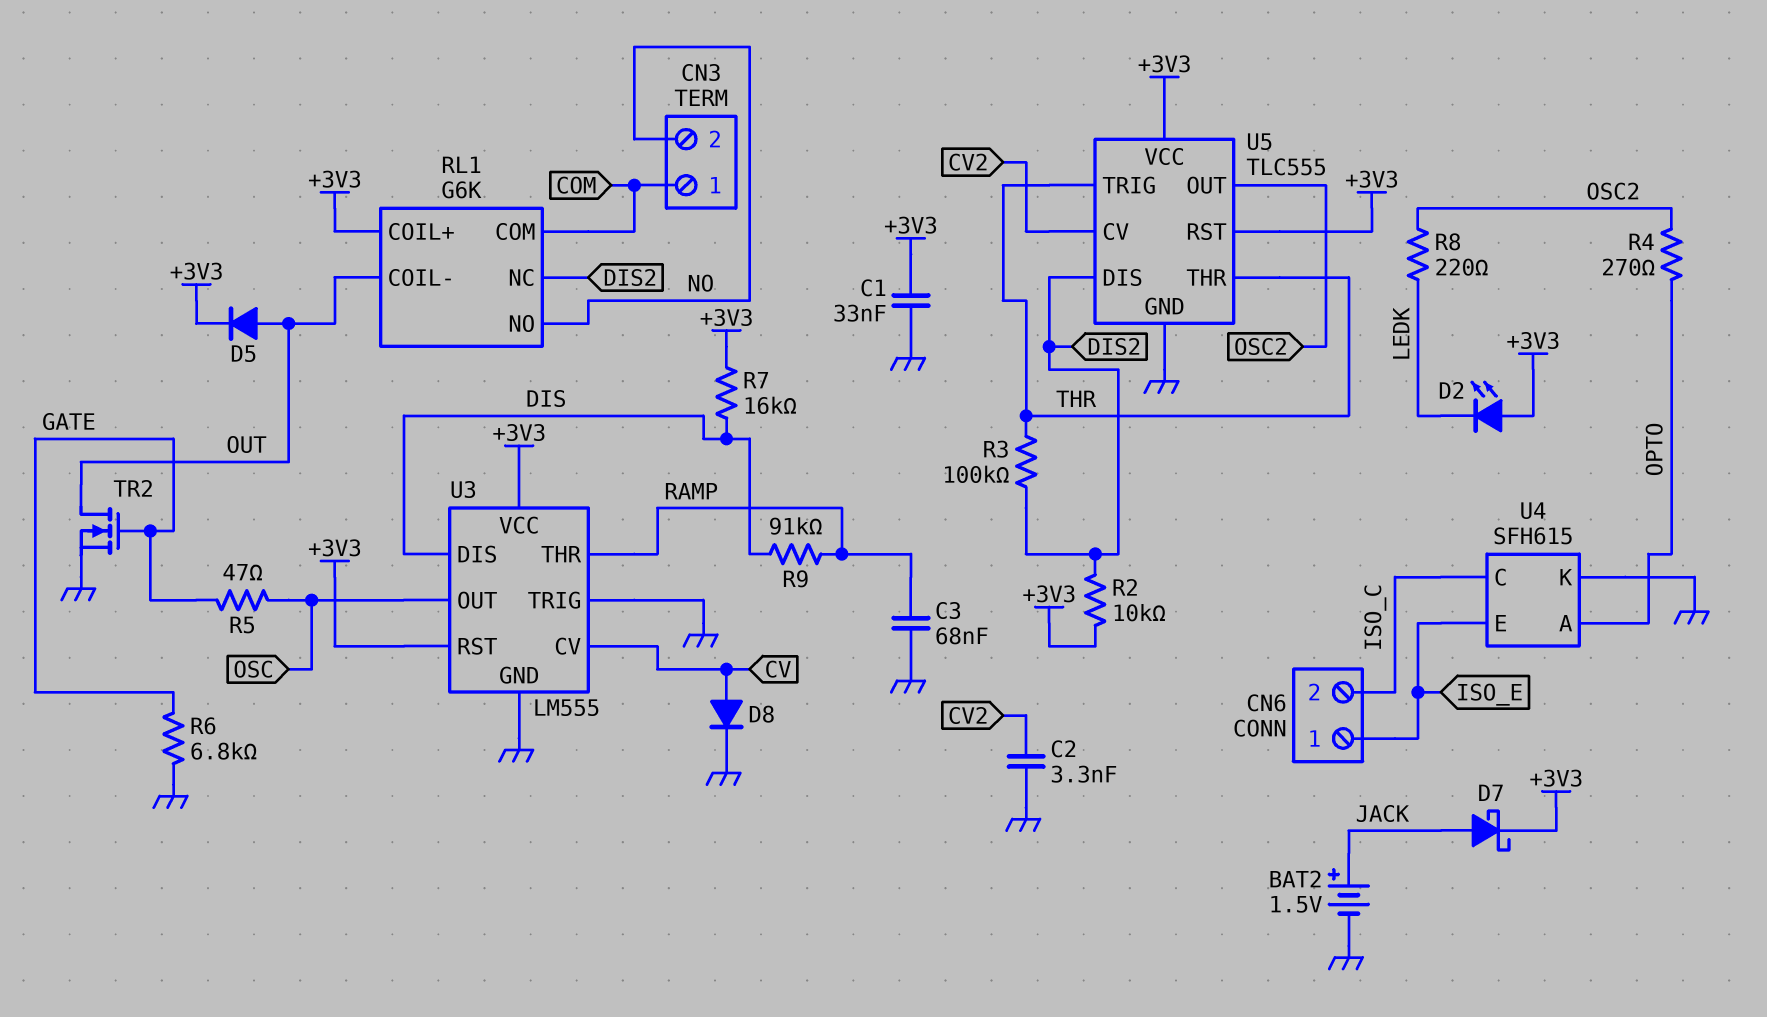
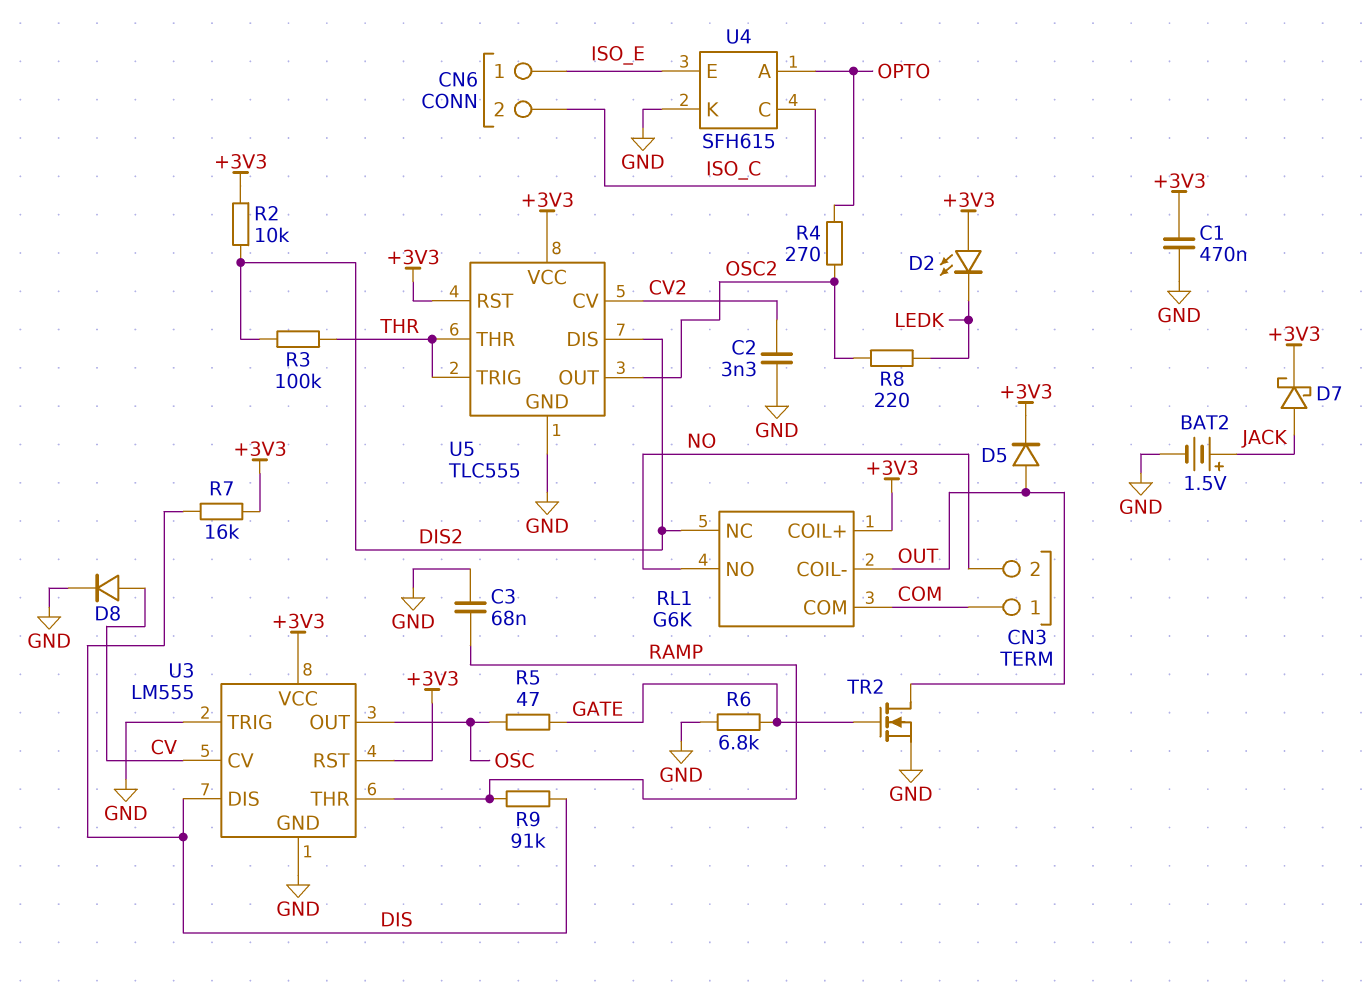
C1: 33nF (+3V3, GND) -> 470nF (+3V3, GND)

